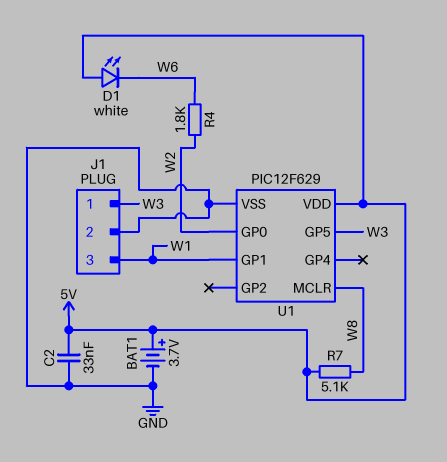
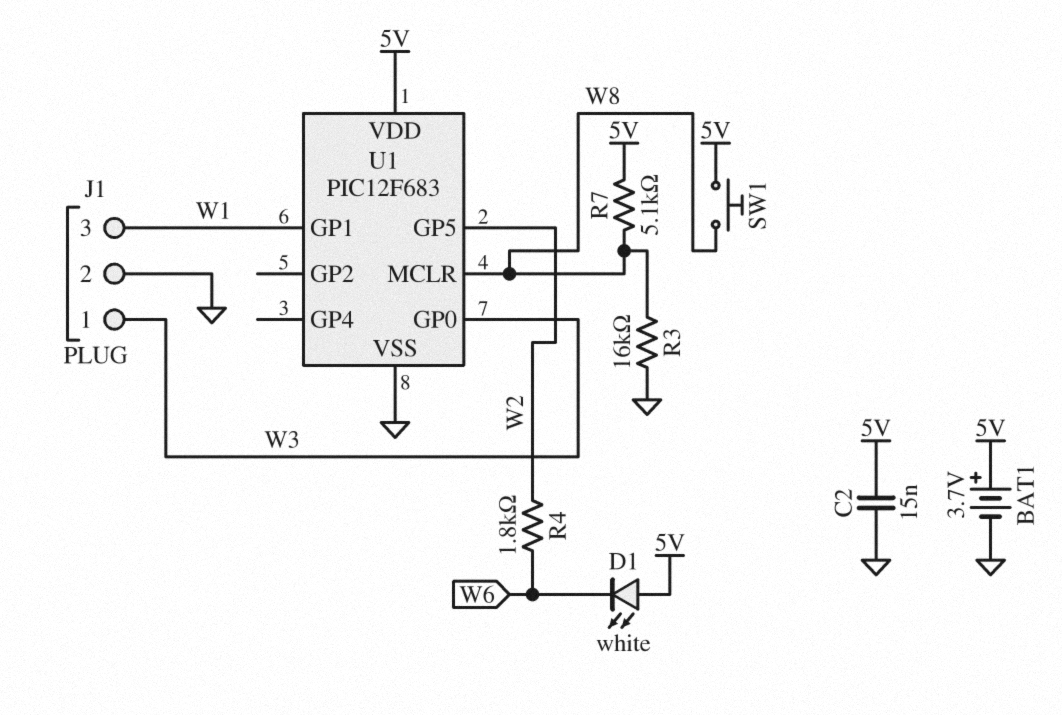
C2: 33nF (5V, GND) -> 15nF (5V, GND)
R3: none -> 16k (GND, W8)
SW1: none -> button (5V, W8)
U1: PIC12F629 -> PIC12F683
U1 pin GP0: W2 -> W3
U1 pin GP5: W3 -> W2

